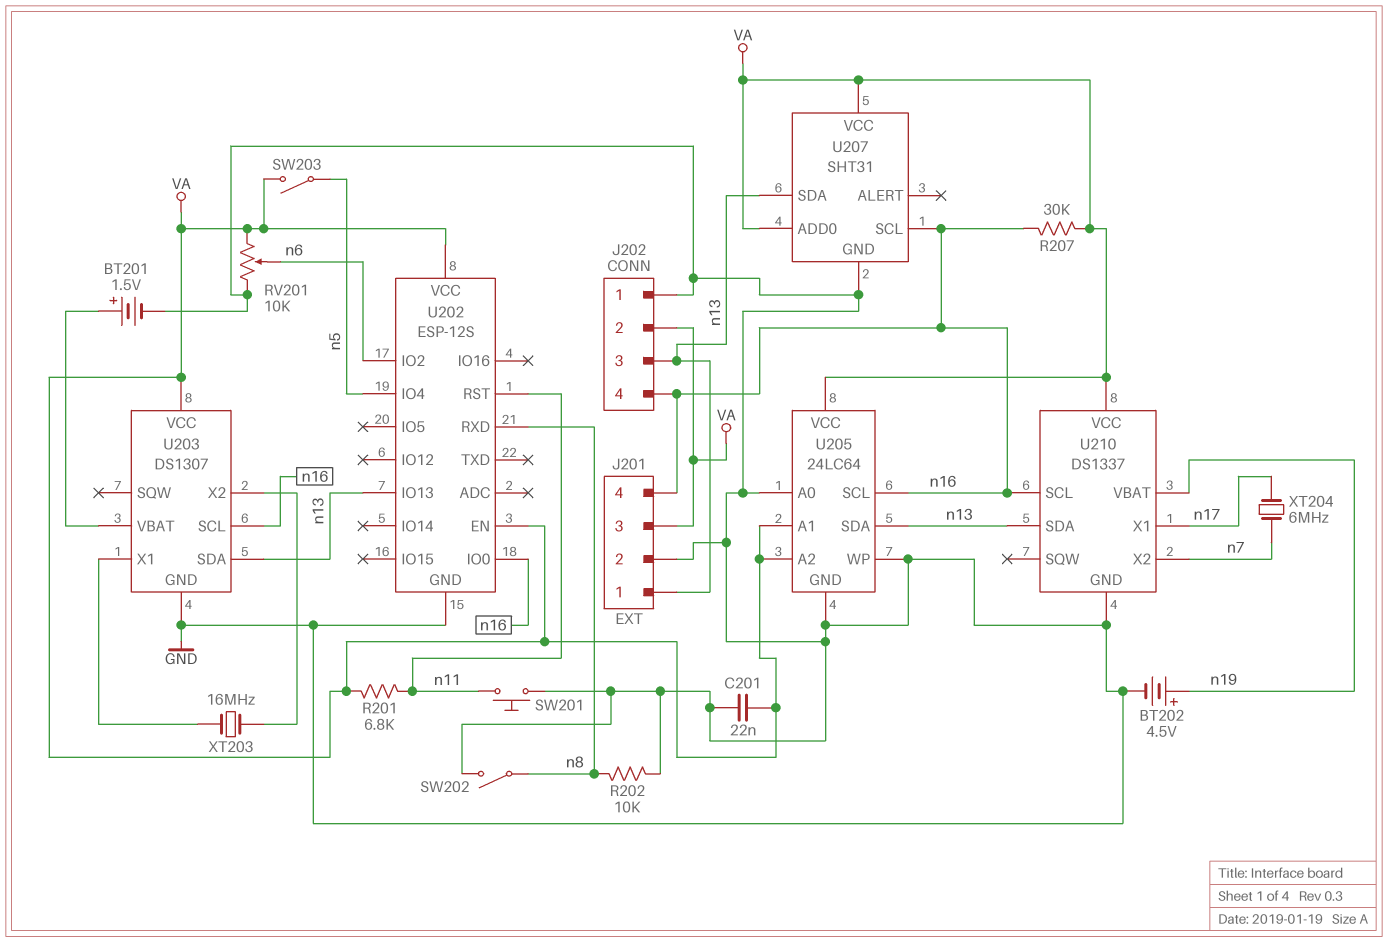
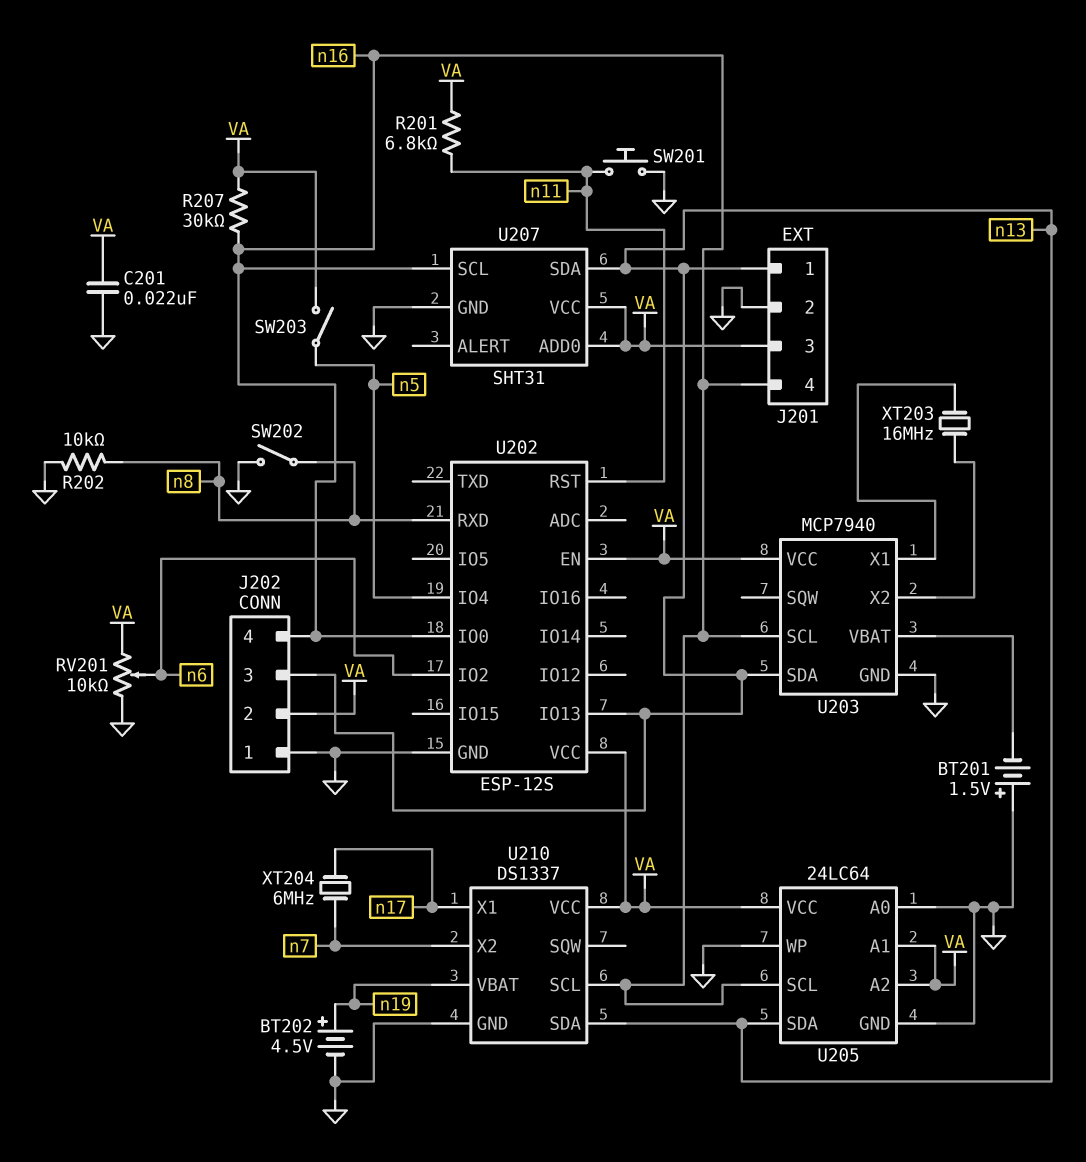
BT201: 1.5V (plus U203/VBAT, minus GND) -> 1.5V (plus GND, minus U203/VBAT)
U203: DS1307 -> MCP7940

